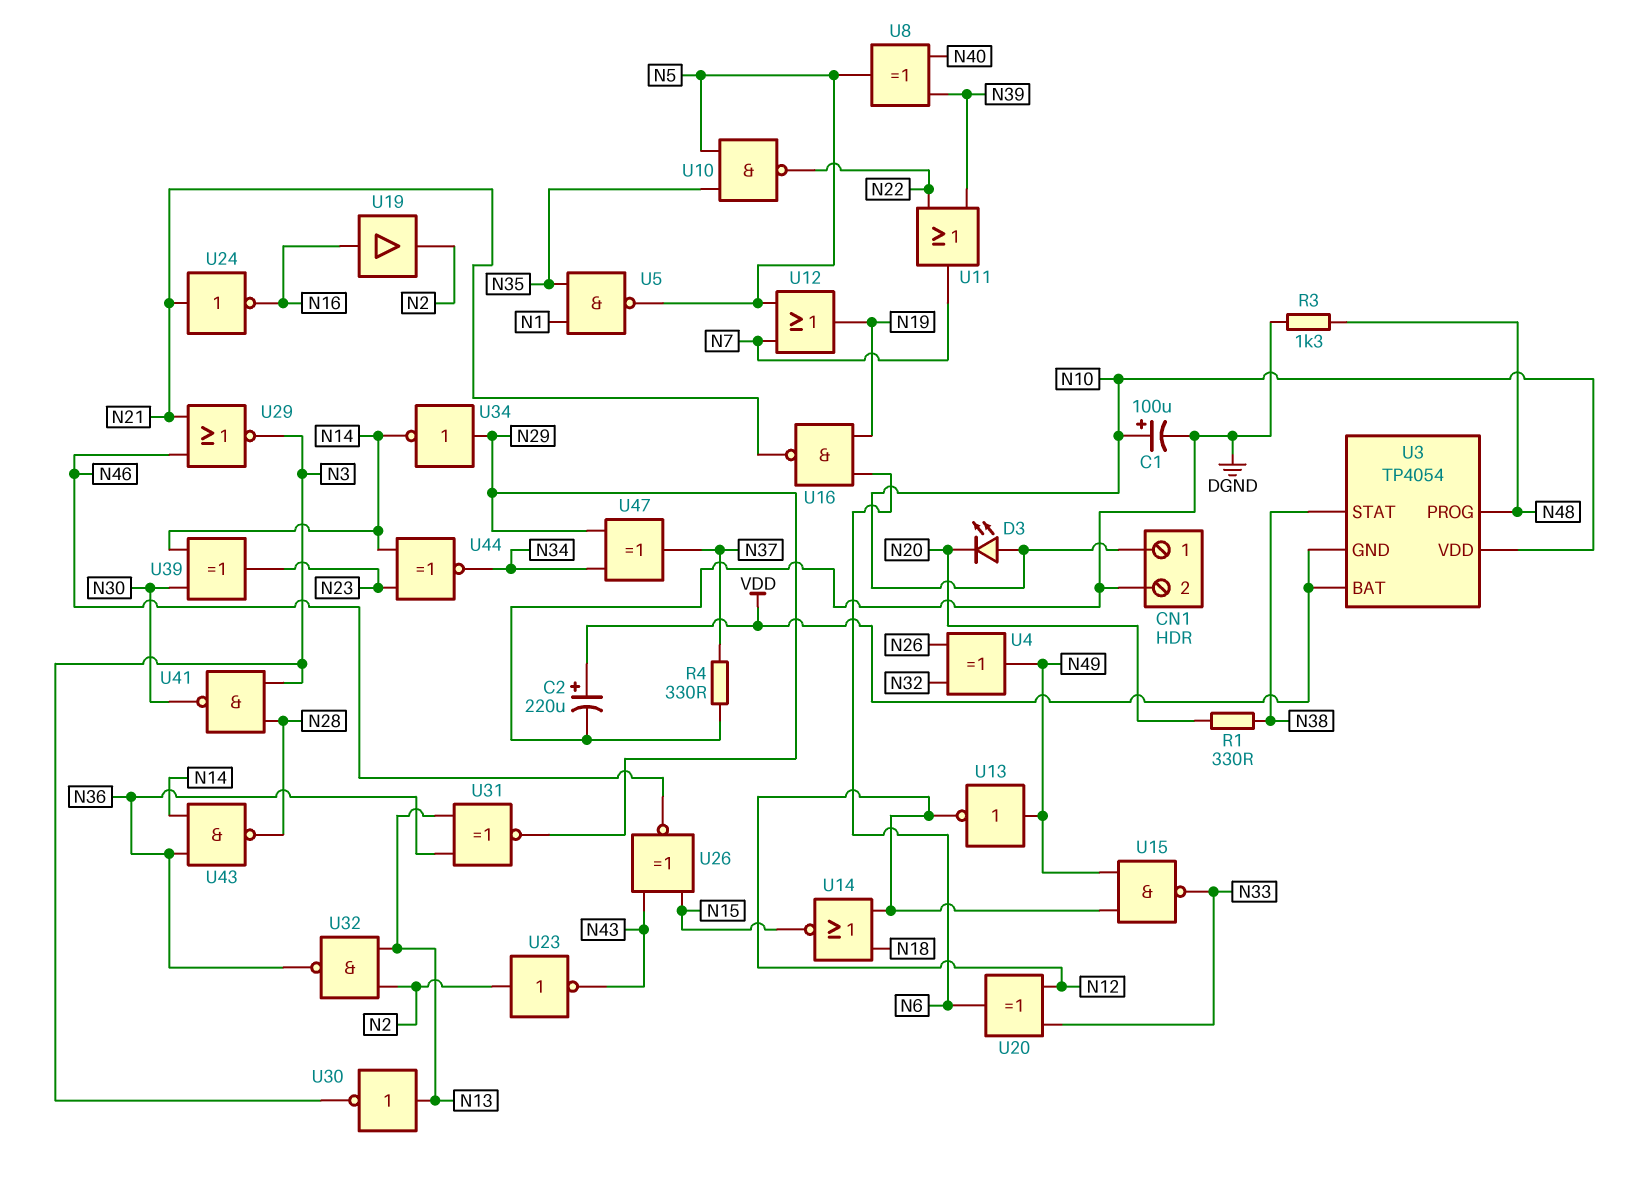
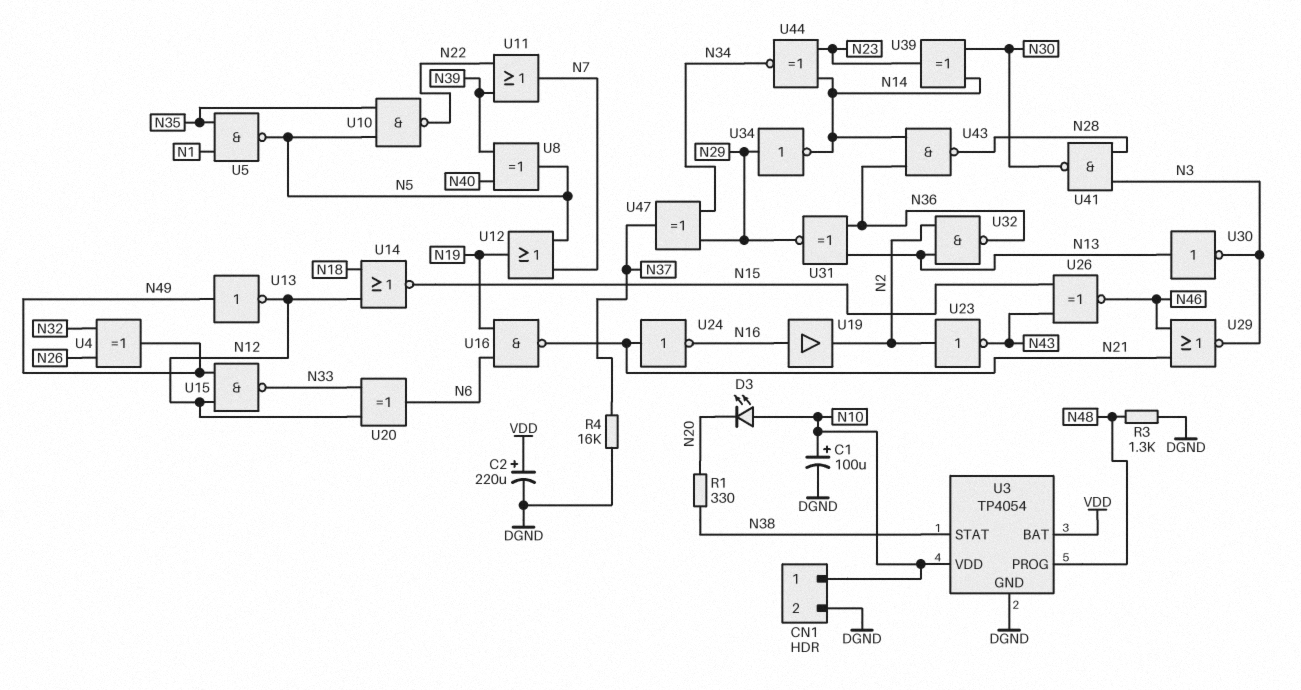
R4: 330 (DGND, N37) -> 16k (DGND, N37)
U3 pin GND: VDD -> DGND

